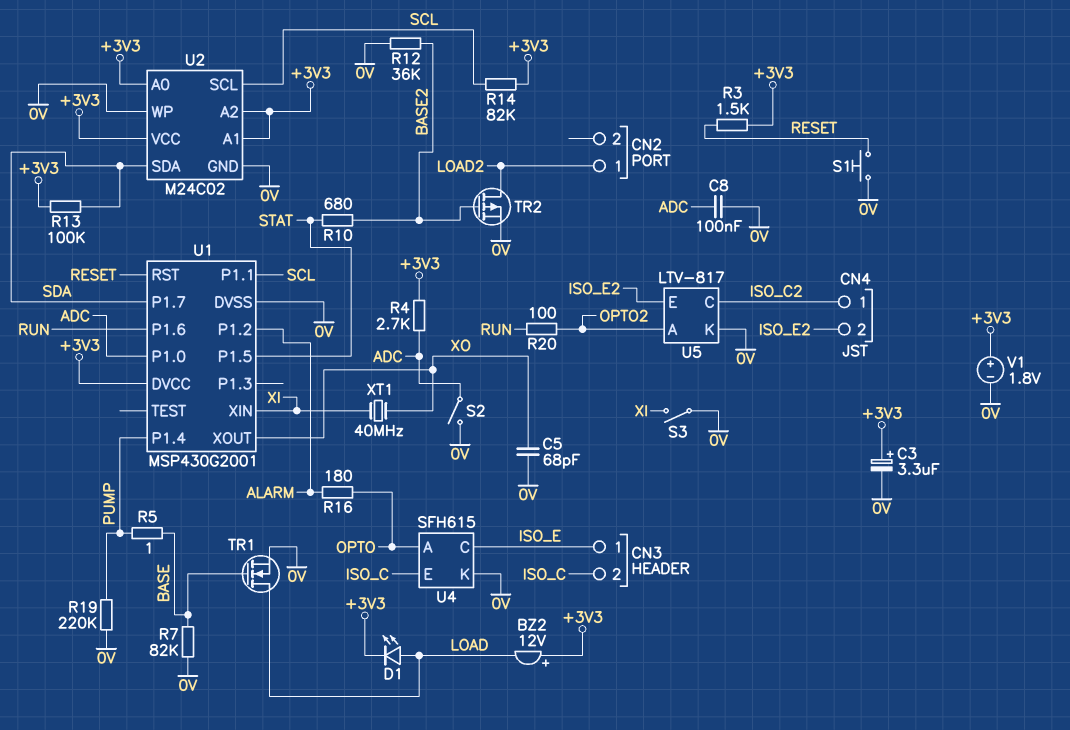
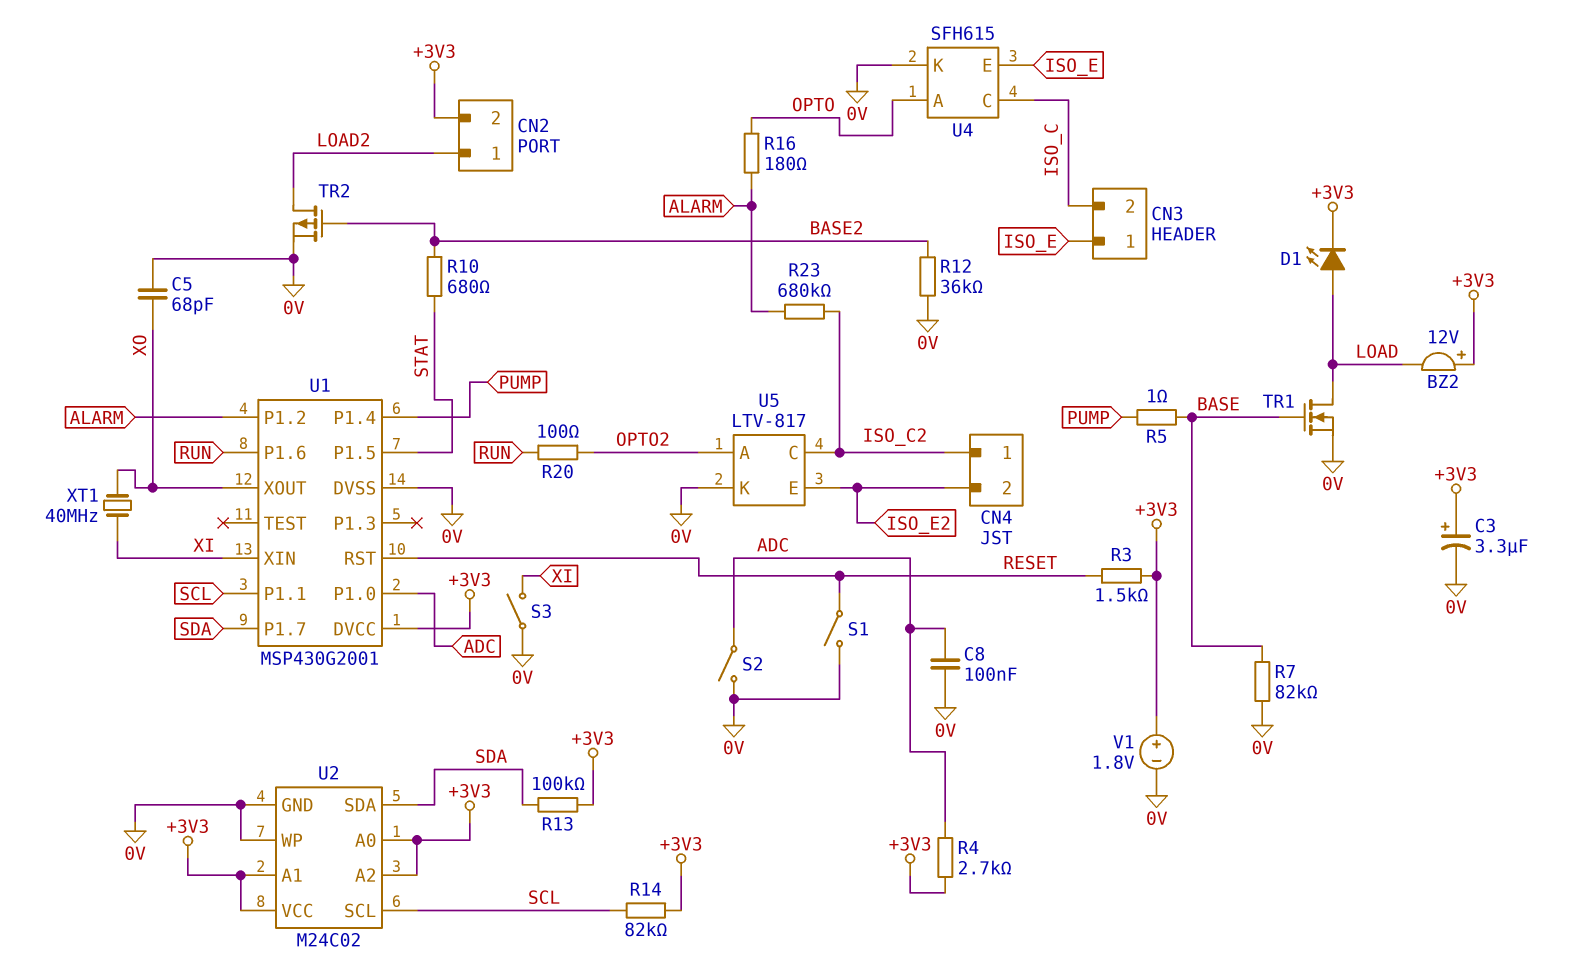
CN2 pin 2: none -> +3V3
R19: 220k (0V, PUMP) -> none
R23: none -> 680k (ALARM, ISO_C2)
S1: button (0V, RESET) -> switch (0V, RESET)
U4 pin C: ISO_E -> ISO_C
U4 pin E: ISO_C -> ISO_E

